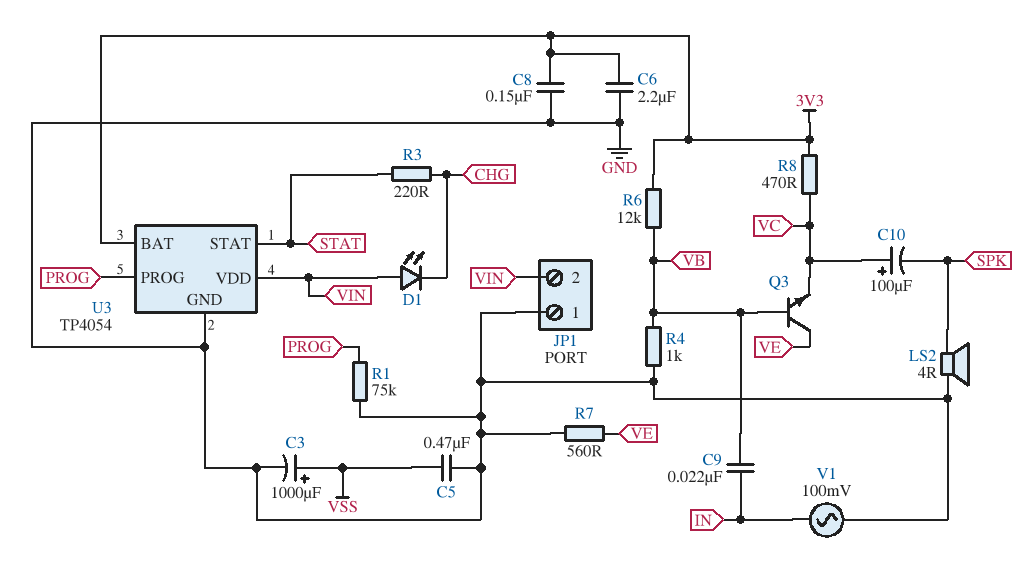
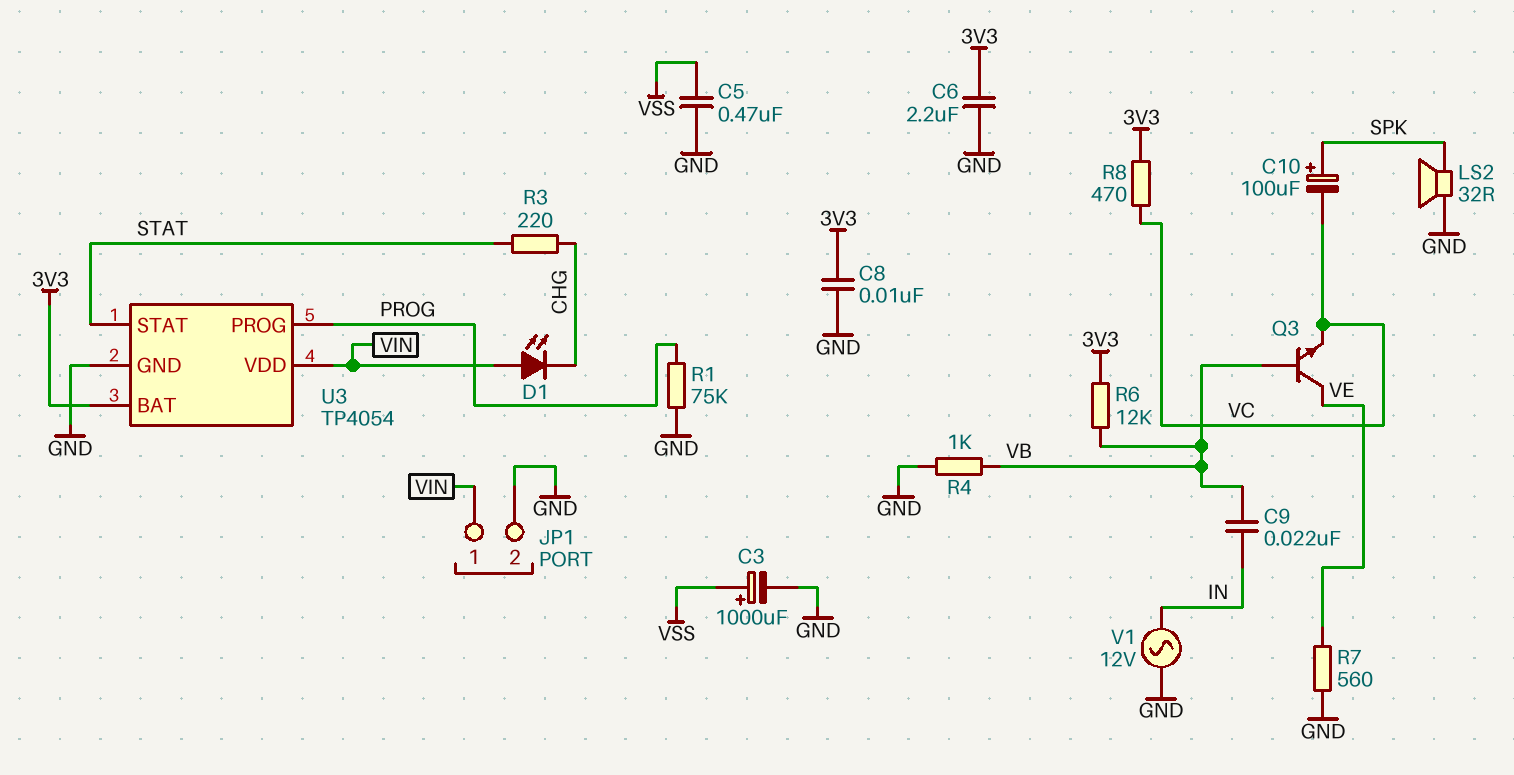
C8: 150nF (3V3, GND) -> 10nF (3V3, GND)
C10: 100uF (plus VC, minus SPK) -> 100uF (plus SPK, minus VC)
JP1 pin 1: GND -> VIN
JP1 pin 2: VIN -> GND
LS2: speaker 4R (GND, SPK) -> speaker 32R (GND, SPK)
V1: AC 100mV (GND, IN) -> AC 12V (GND, IN)

